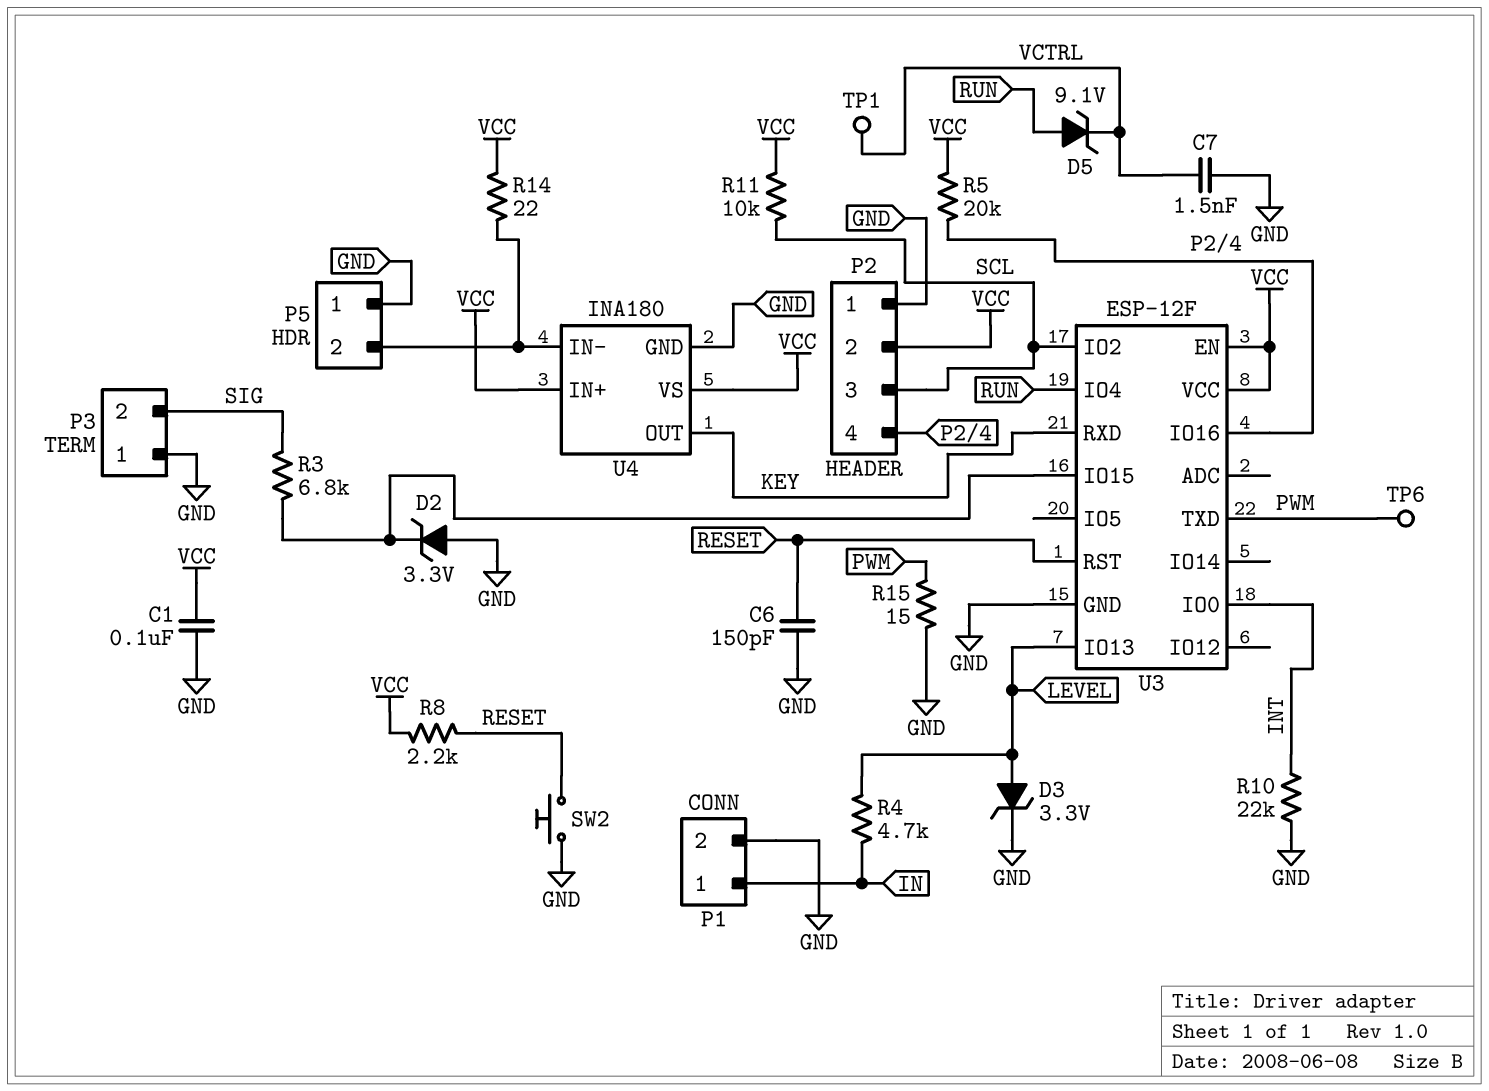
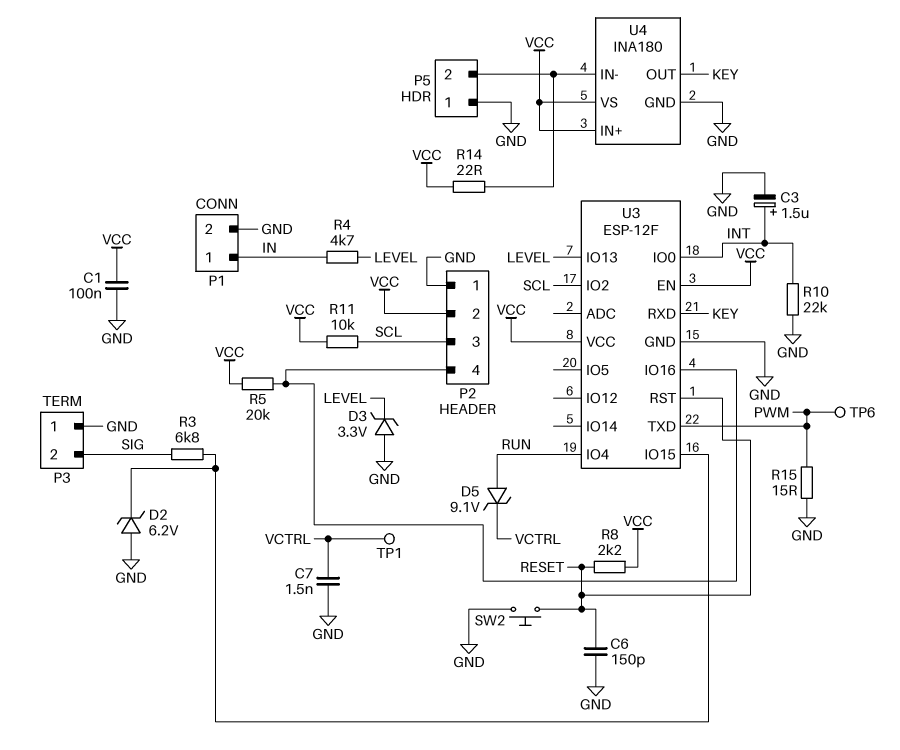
C3: none -> 1.5uF (plus INT, minus GND)
D2: zener 3.3V (A GND, K U3/IO15) -> zener 6.2V (A GND, K U3/IO15)
D3: zener 3.3V (A LEVEL, K GND) -> zener 3.3V (A GND, K LEVEL)

